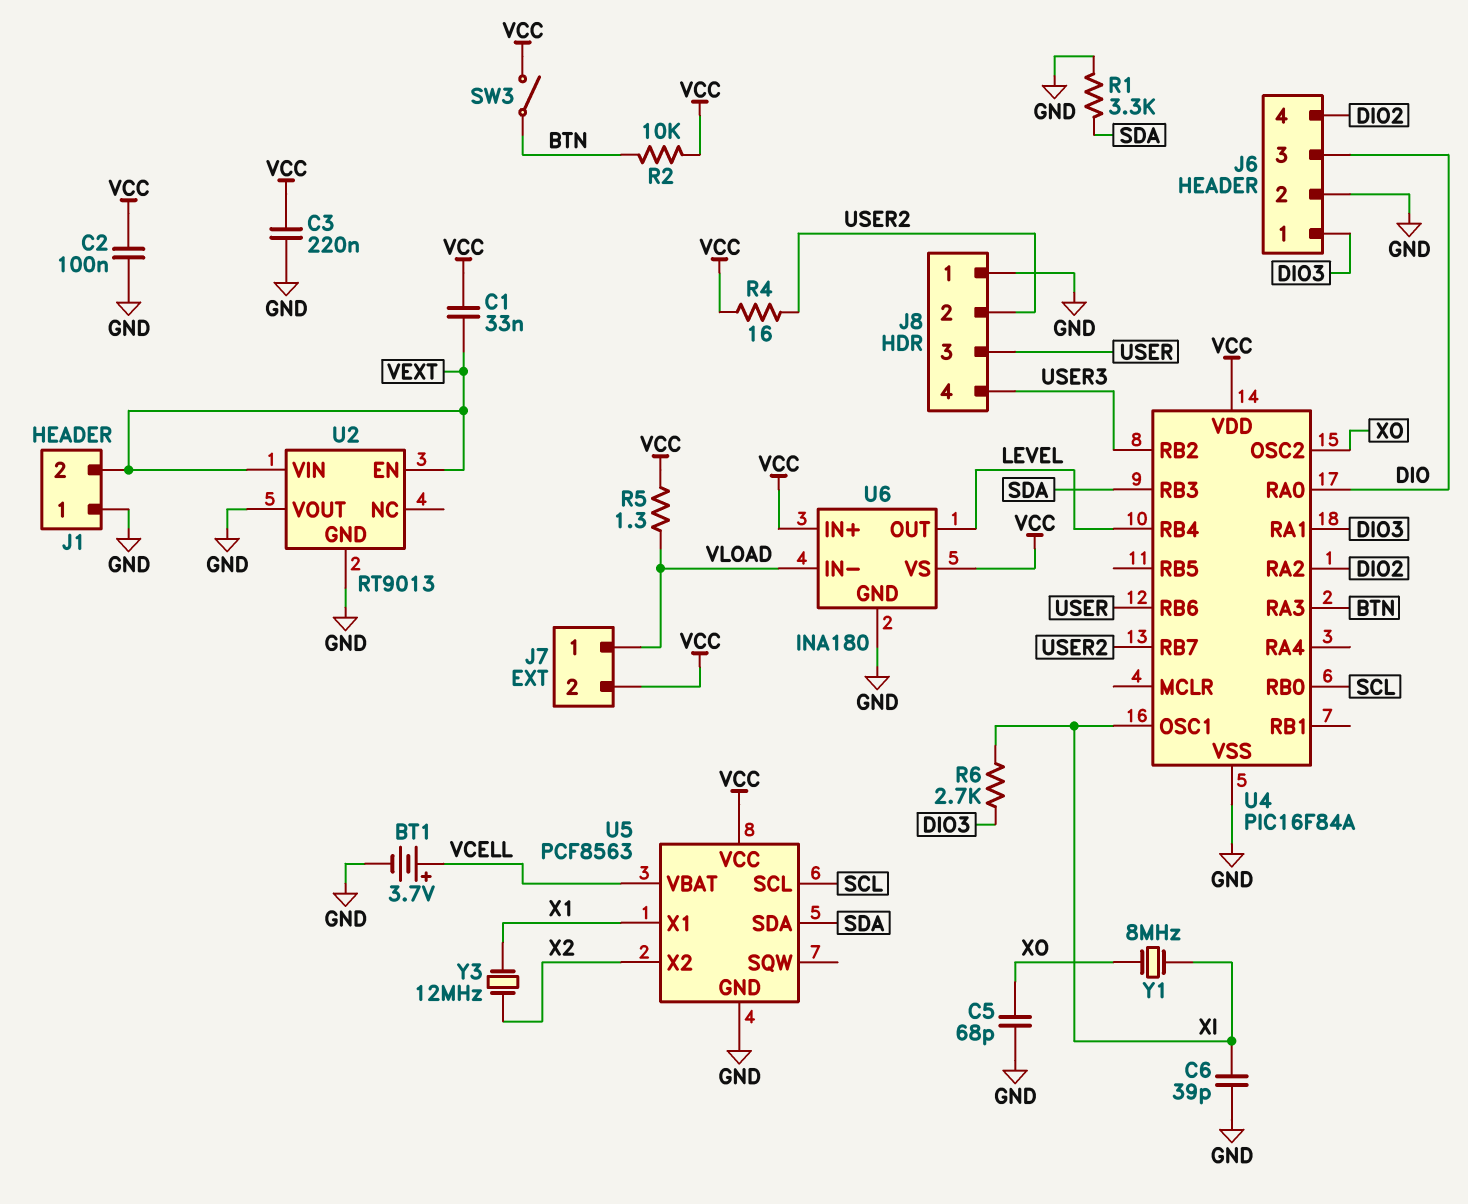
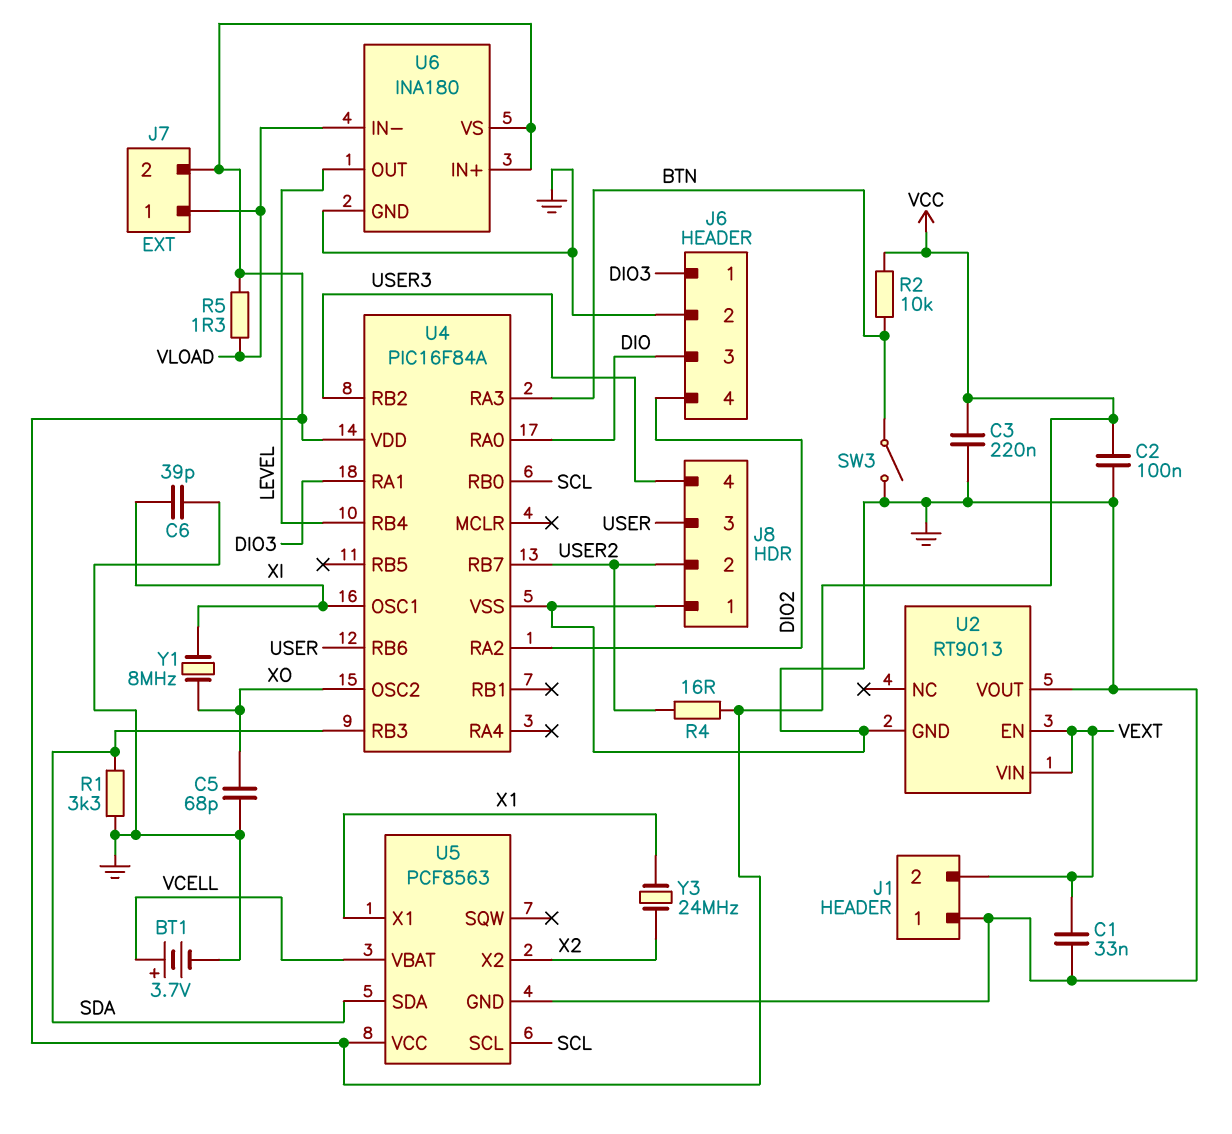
C1: 33nF (VCC, VEXT) -> 33nF (GND, VEXT)
R6: 2.7k (DIO3, XI) -> none
SW3: switch (BTN, VCC) -> switch (BTN, GND)
Y3: 12MHz (X1, X2) -> 24MHz (X1, X2)

